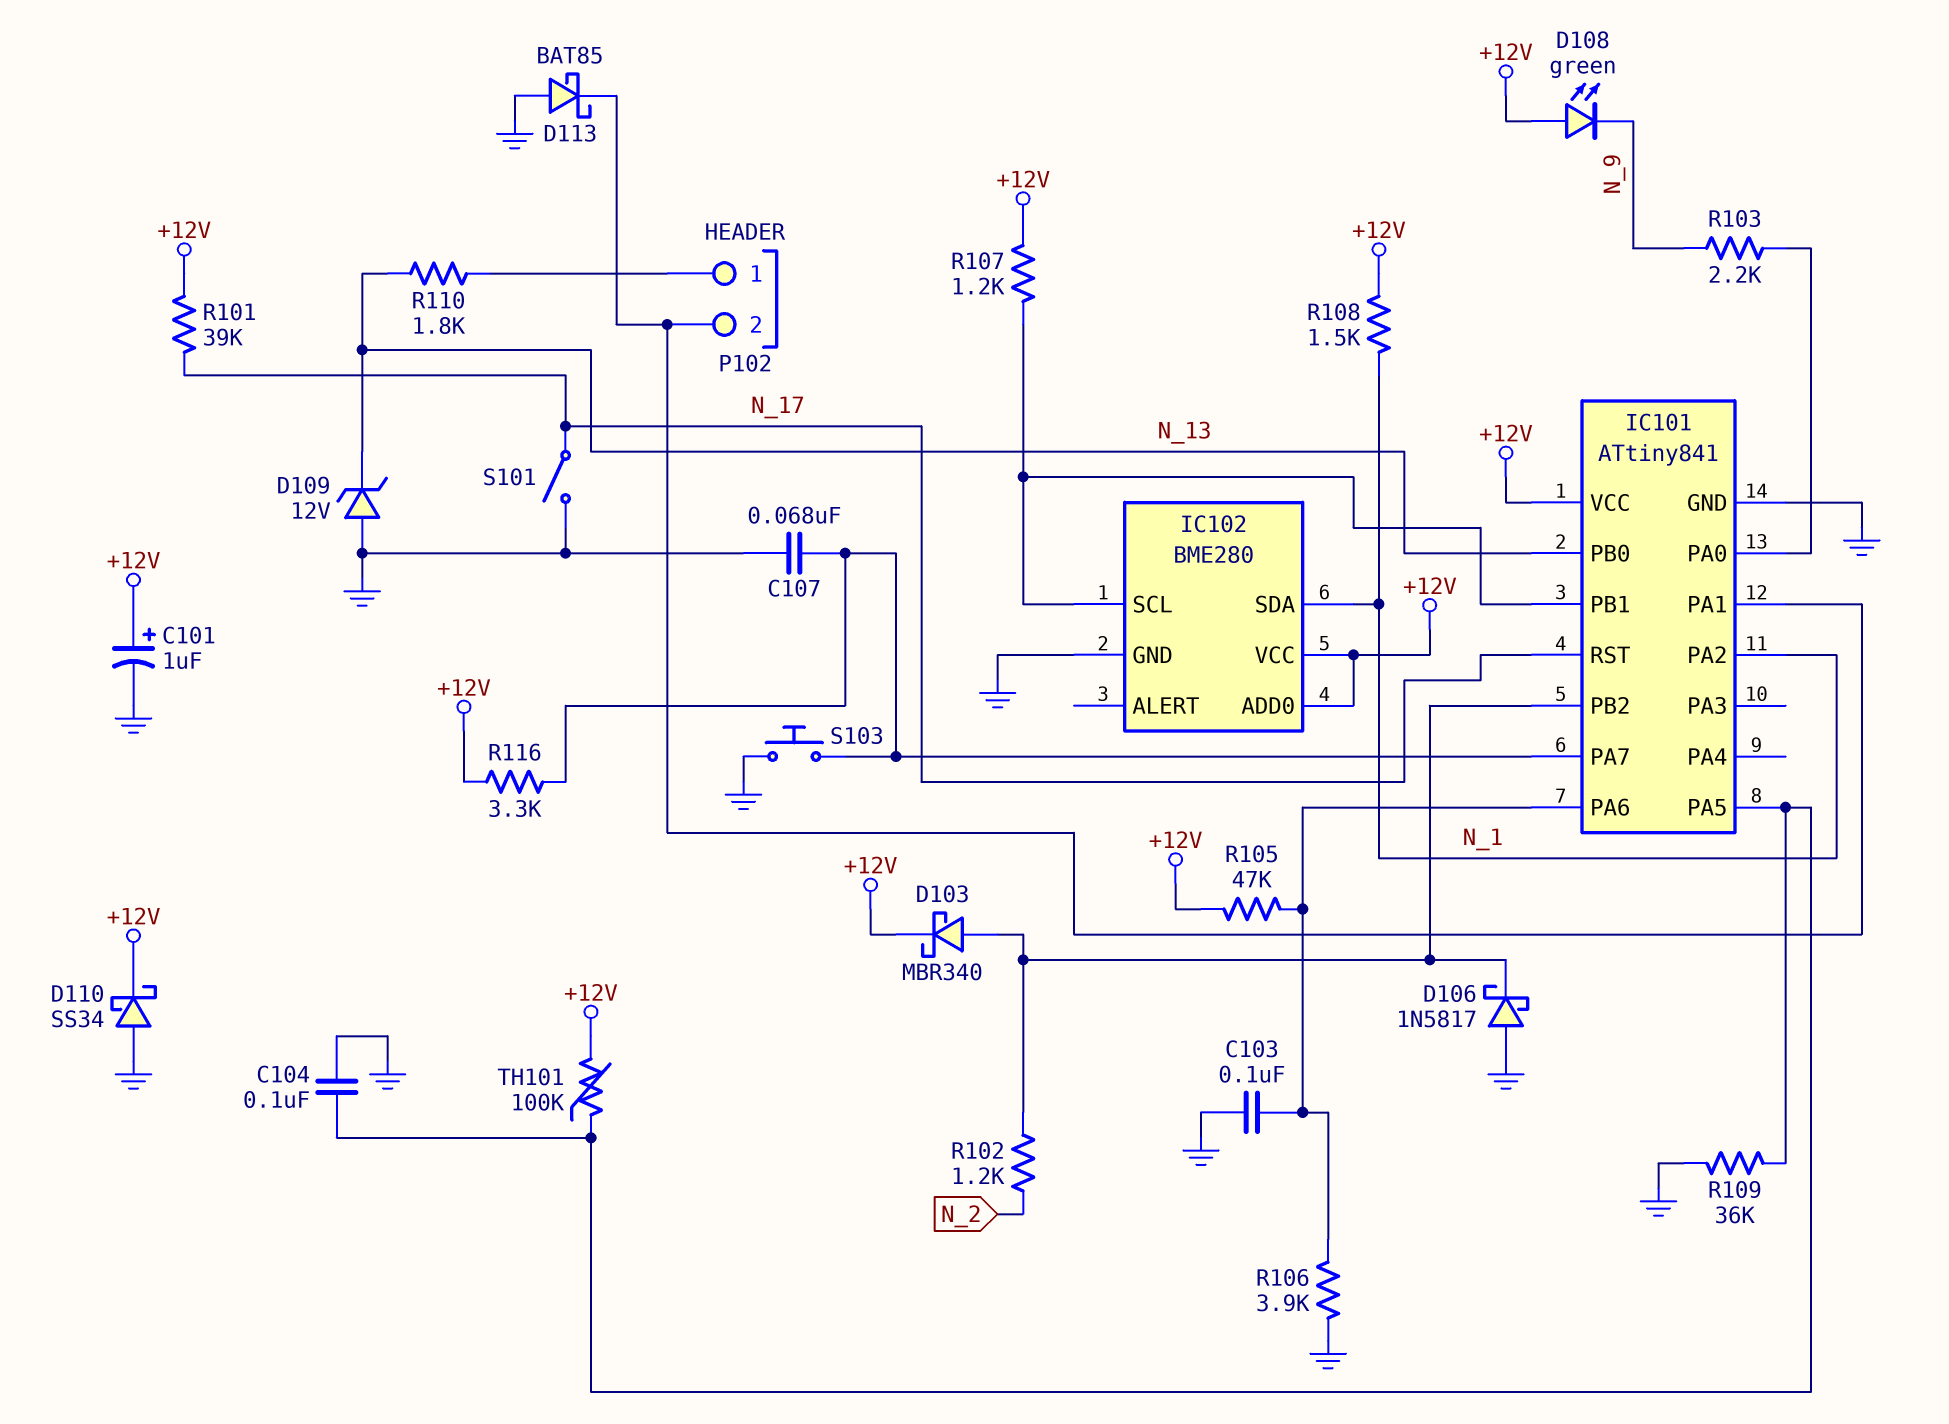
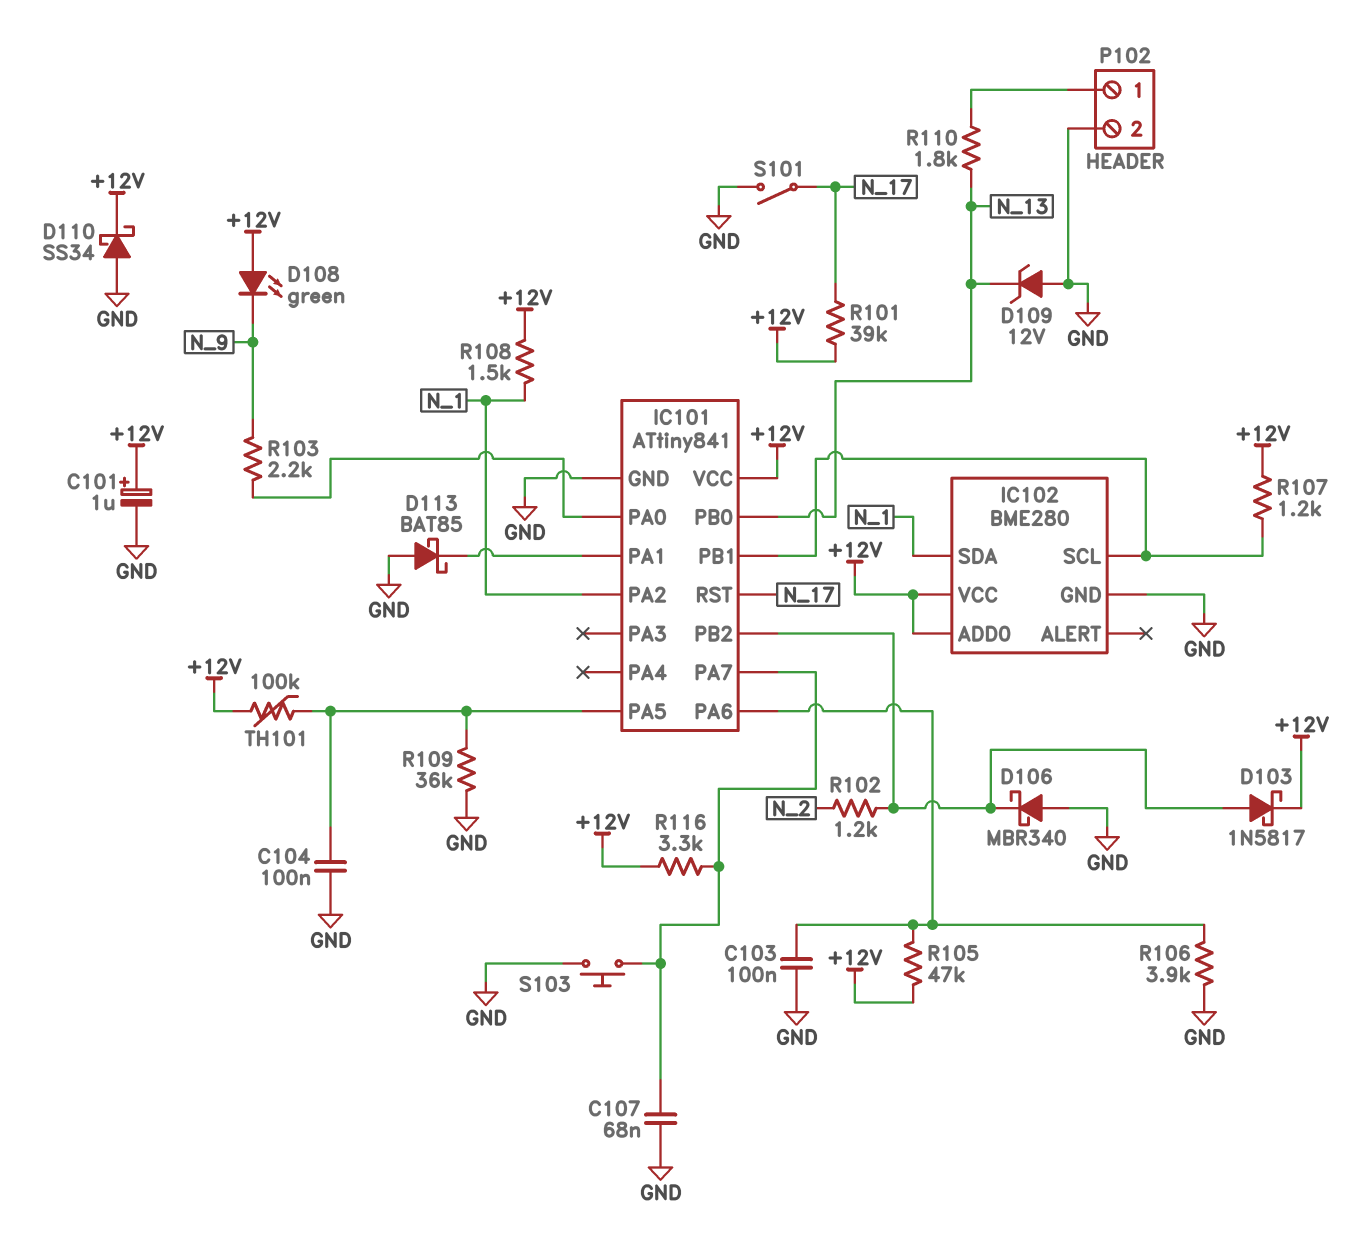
D103: schottky MBR340 (A IC101/PB2, K +12V) -> schottky 1N5817 (A IC101/PB2, K +12V)
D106: schottky 1N5817 (A GND, K IC101/PB2) -> schottky MBR340 (A GND, K IC101/PB2)
P102 pin 2: IC101/PA1 -> GND

